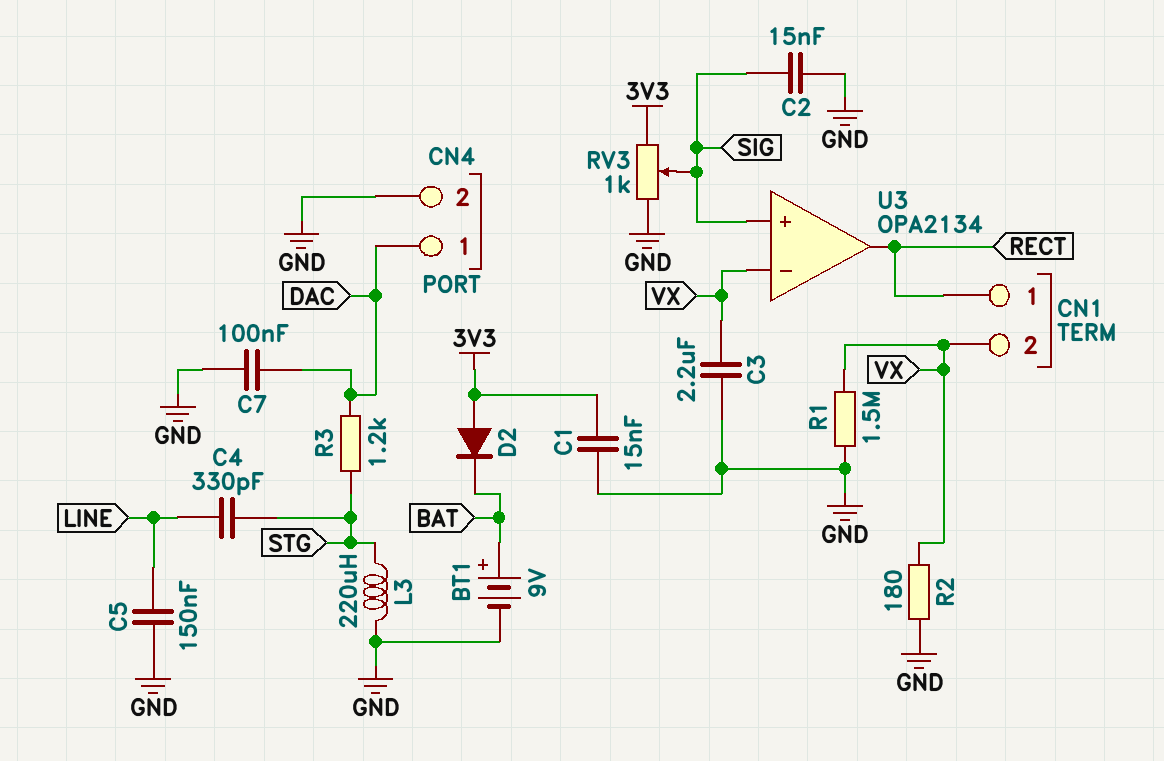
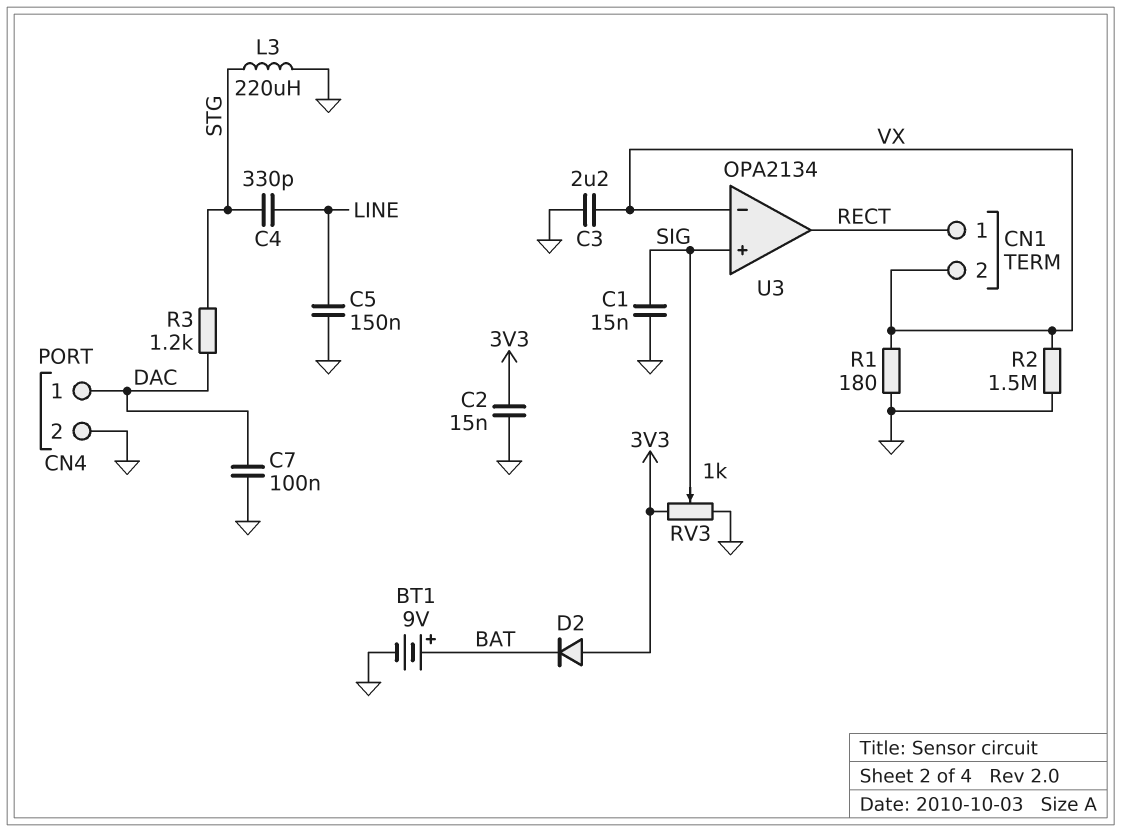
C1: 15nF (3V3, GND) -> 15nF (GND, SIG)
C2: 15nF (GND, SIG) -> 15nF (3V3, GND)
R1: 1.5M (GND, VX) -> 180 (GND, VX)
R2: 180 (GND, VX) -> 1.5M (GND, VX)

